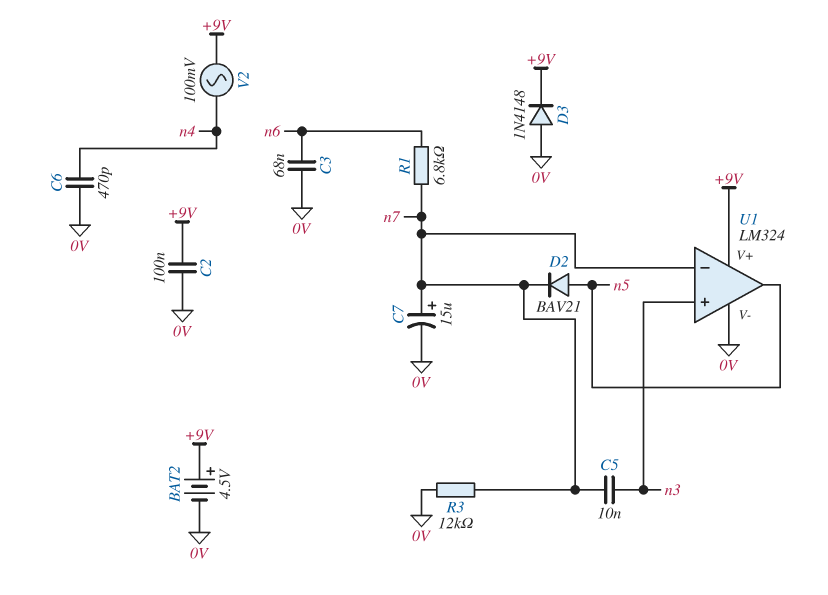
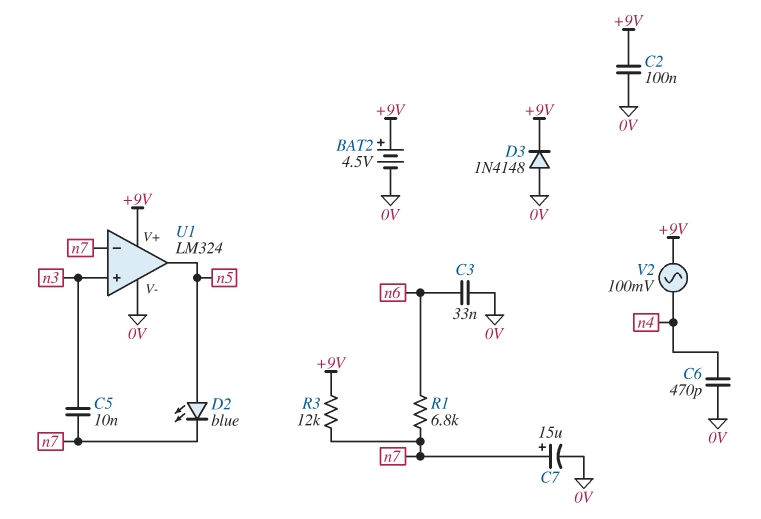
C3: 68nF (0V, n6) -> 33nF (0V, n6)
D2: diode BAV21 (A n5, K n7) -> LED blue (A n5, K n7)
R3: 12k (0V, n7) -> 12k (+9V, n7)

